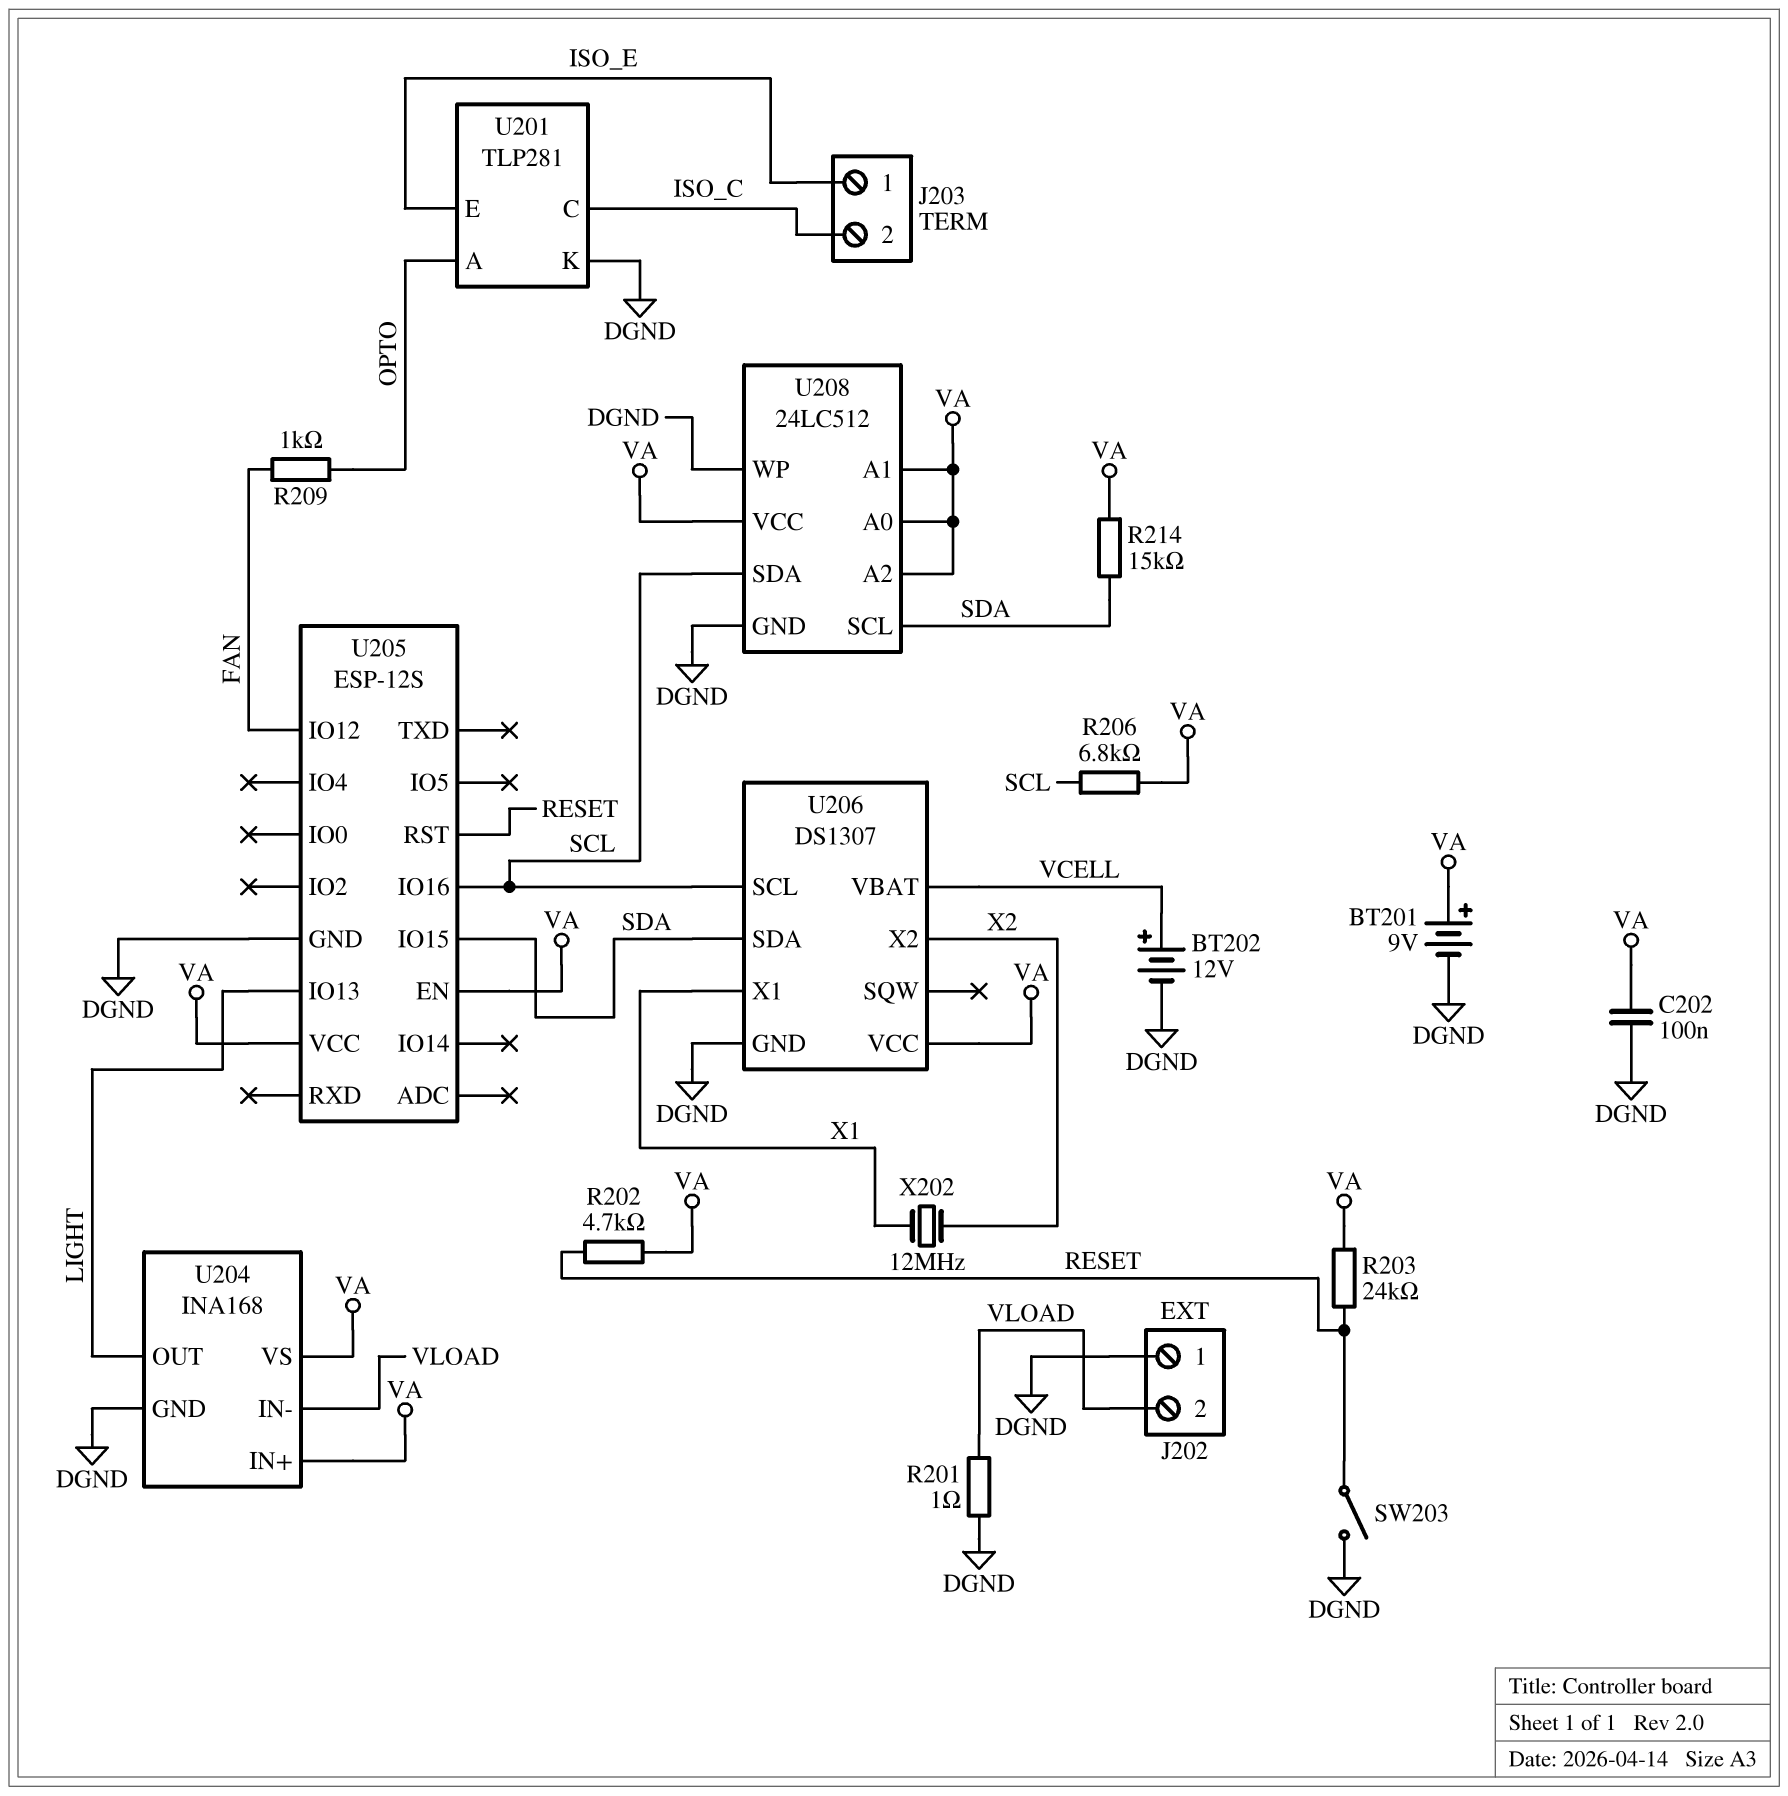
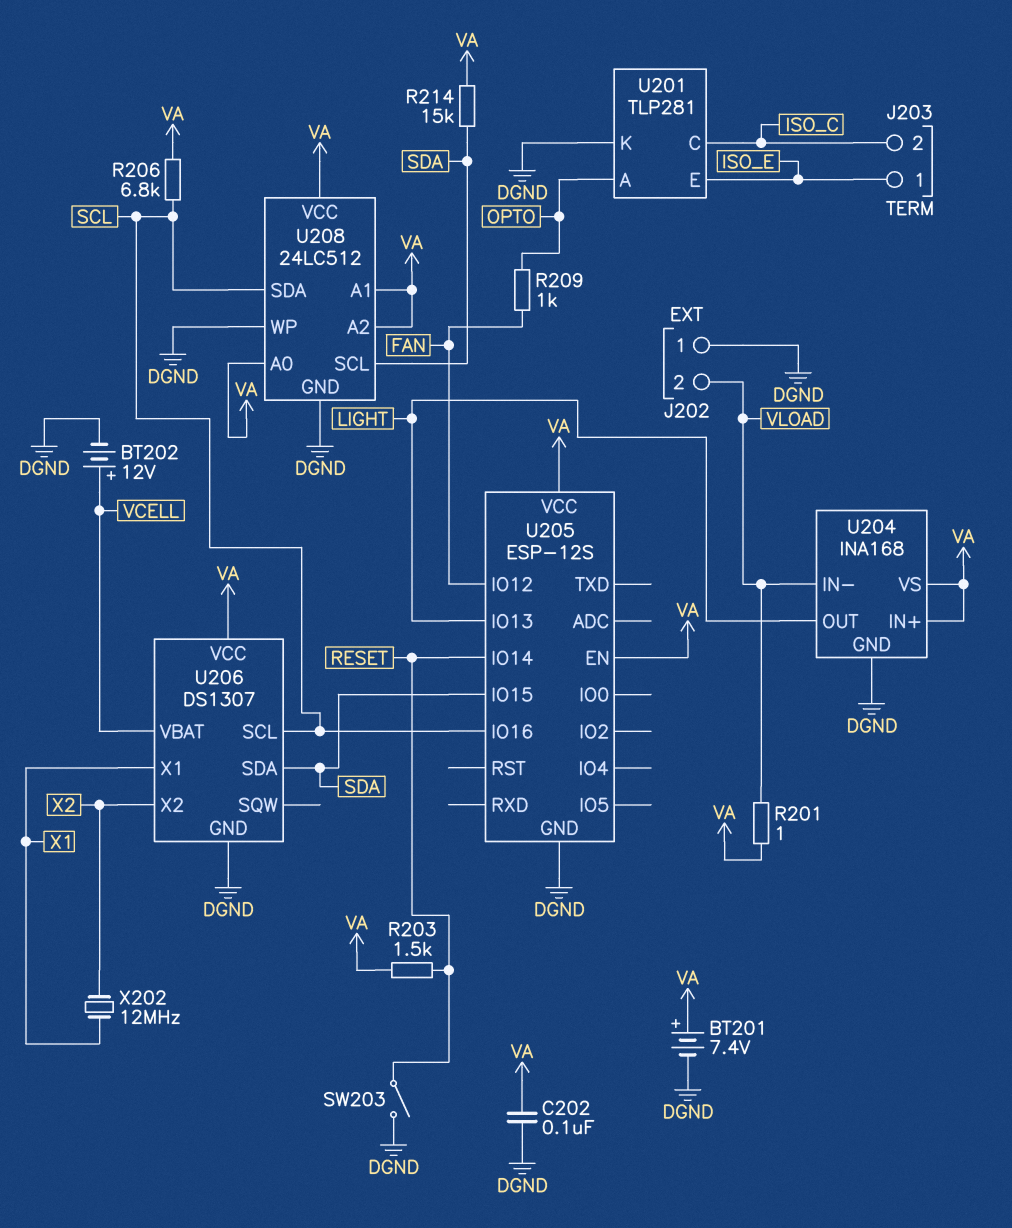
BT201: 9V (plus VA, minus DGND) -> 7.4V (plus VA, minus DGND)
R201: 1 (DGND, VLOAD) -> 1 (VA, VLOAD)
R202: 4.7k (RESET, VA) -> none
R203: 24k (RESET, VA) -> 1.5k (RESET, VA)
U205 pin IO14: none -> RESET
U205 pin RST: RESET -> none

